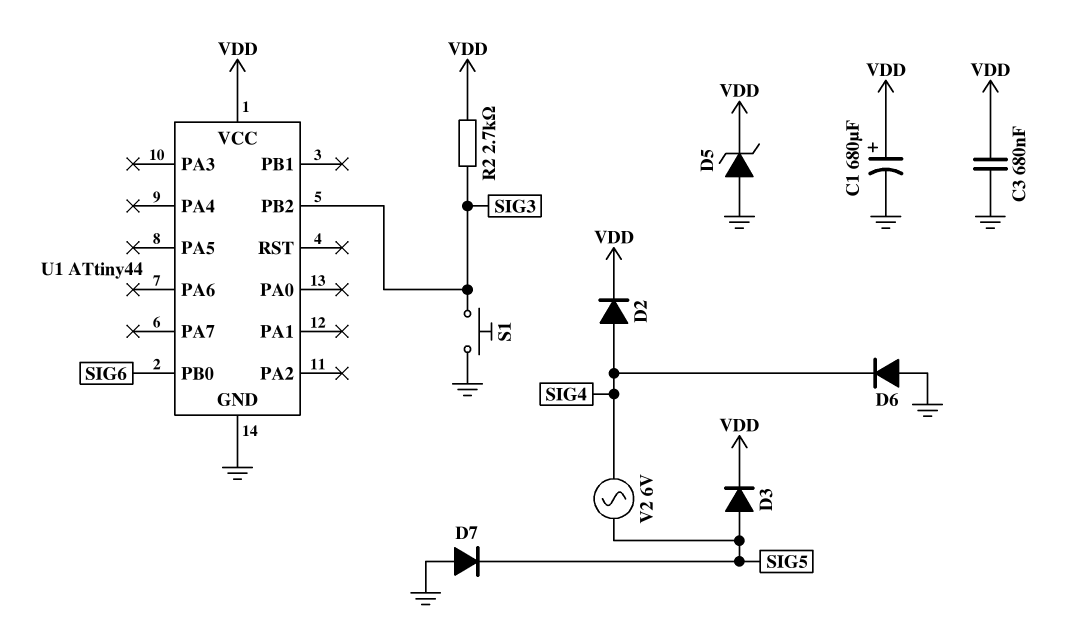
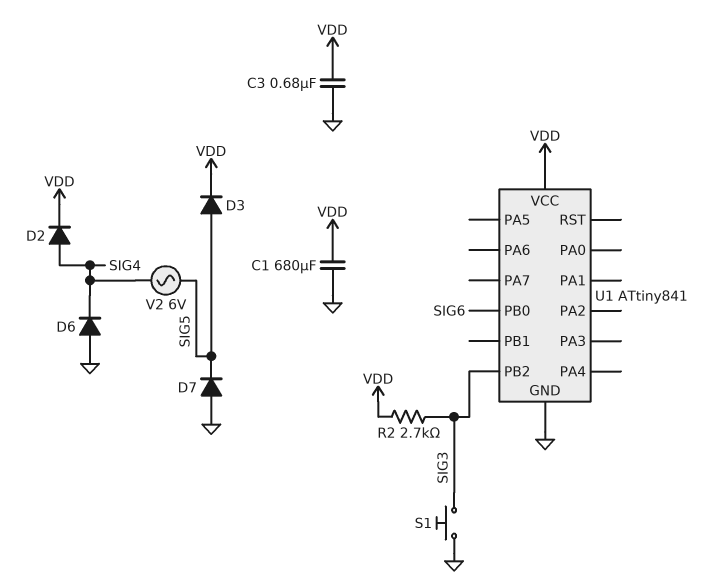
C1: 680uF (plus VDD, minus GND) -> 680uF (GND, VDD)
D5: zener (A GND, K VDD) -> none
U1: ATtiny44 -> ATtiny841

